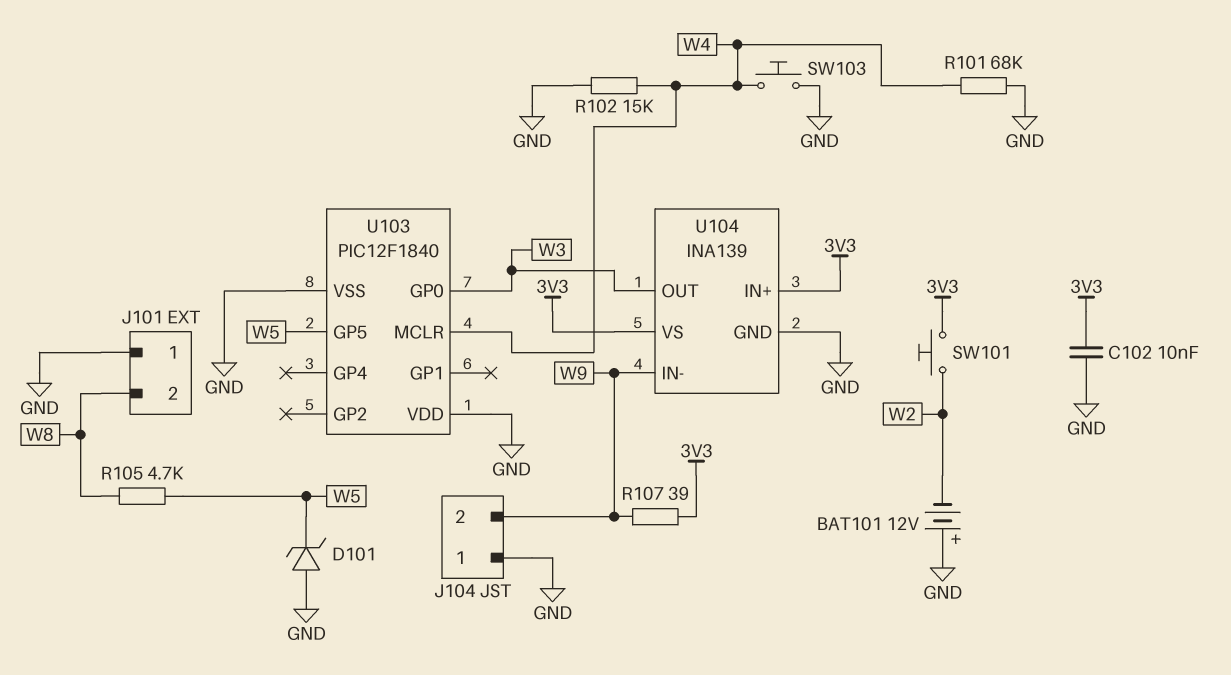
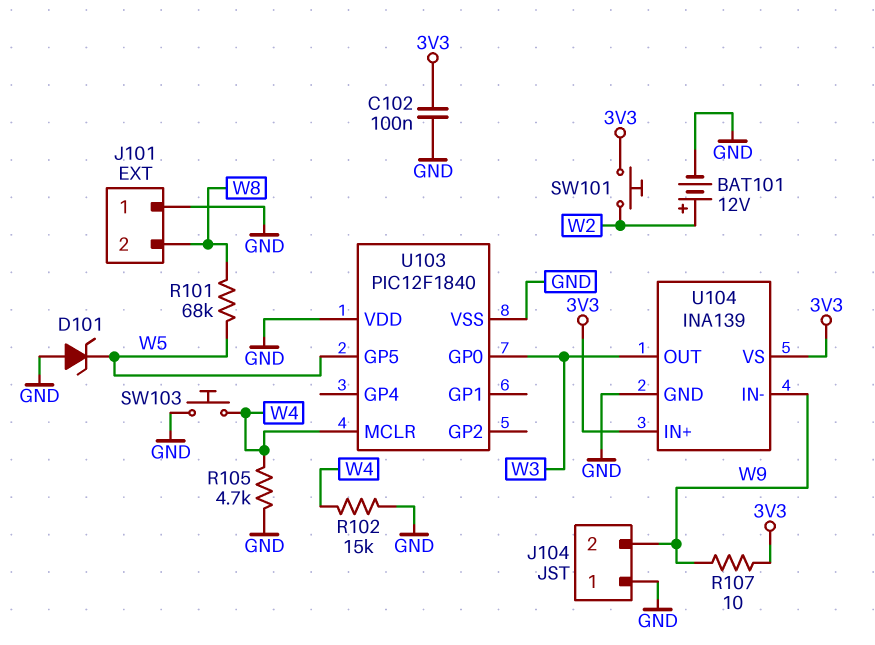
BAT101: 12V (plus GND, minus W2) -> 12V (plus W2, minus GND)
C102: 10nF (3V3, GND) -> 100nF (3V3, GND)
R101: 68k (GND, W4) -> 68k (W5, W8)
R105: 4.7k (W5, W8) -> 4.7k (GND, W4)
R107: 39 (3V3, W9) -> 10 (3V3, W9)

